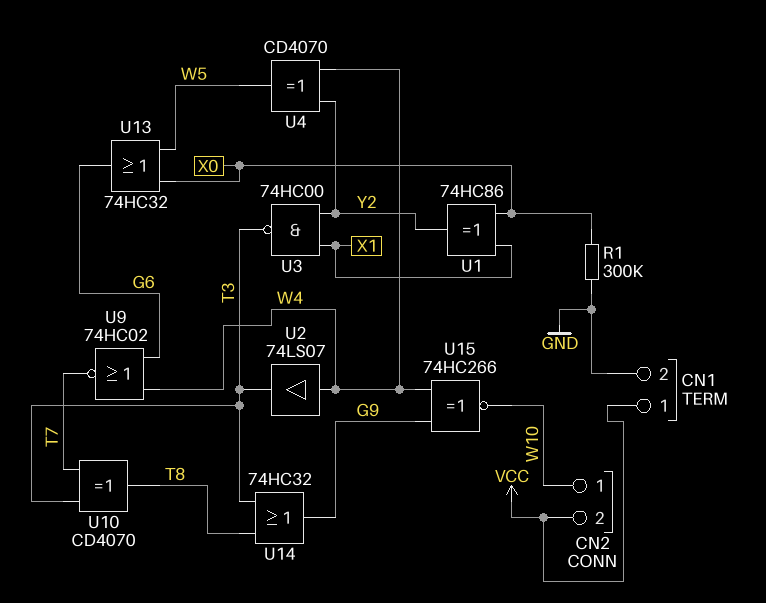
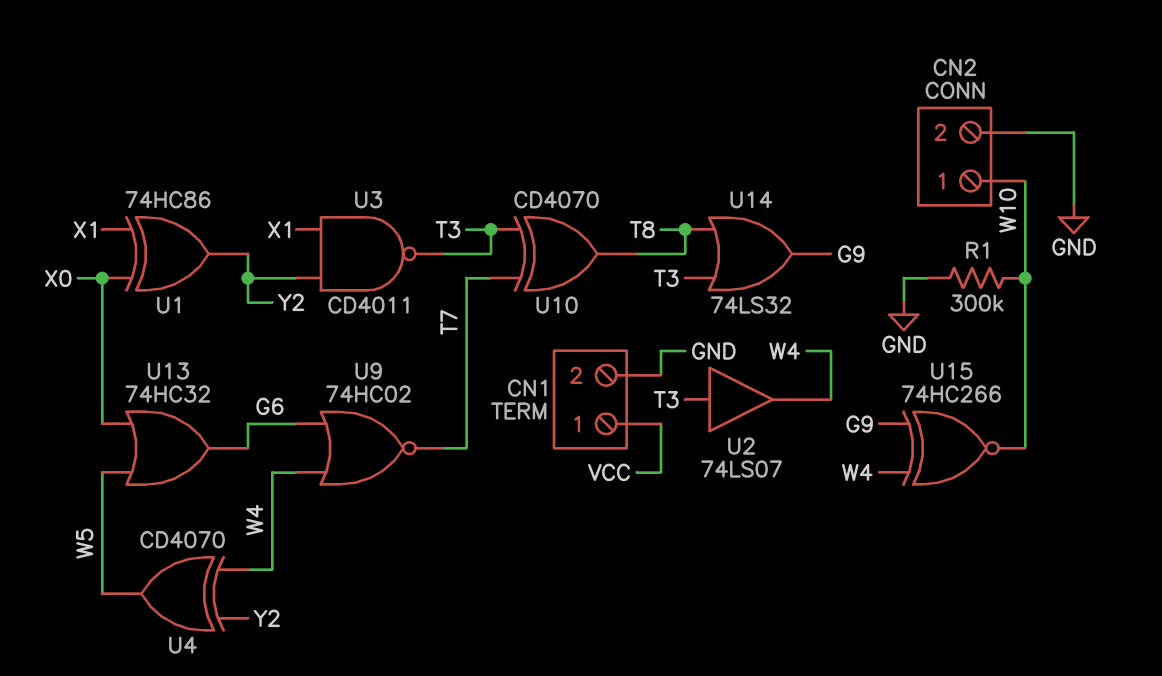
CN2 pin 2: VCC -> GND
R1: 300k (GND, X0) -> 300k (GND, W10)
U2: buffer 74LS07 (in W4, out T3) -> buffer 74LS07 (in T3, out W4)
U3: NAND 74HC00 (in X1, in Y2, out T3) -> NAND CD4011 (in X1, in Y2, out T3)
U14: OR 74HC32 (in T3, in T8, out G9) -> OR 74LS32 (in T3, in T8, out G9)

